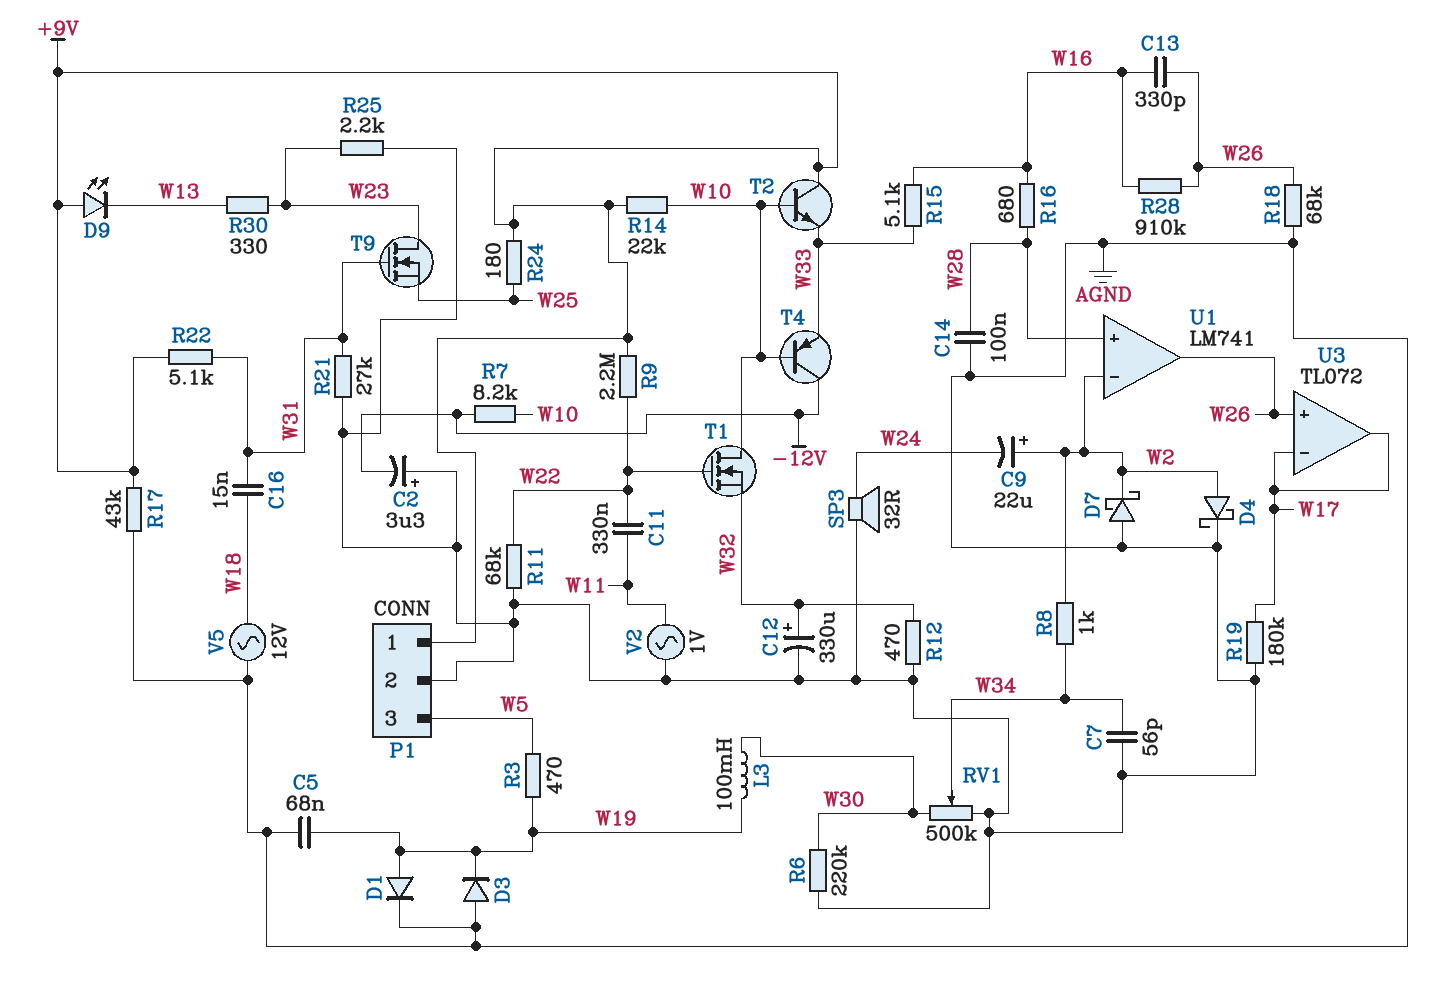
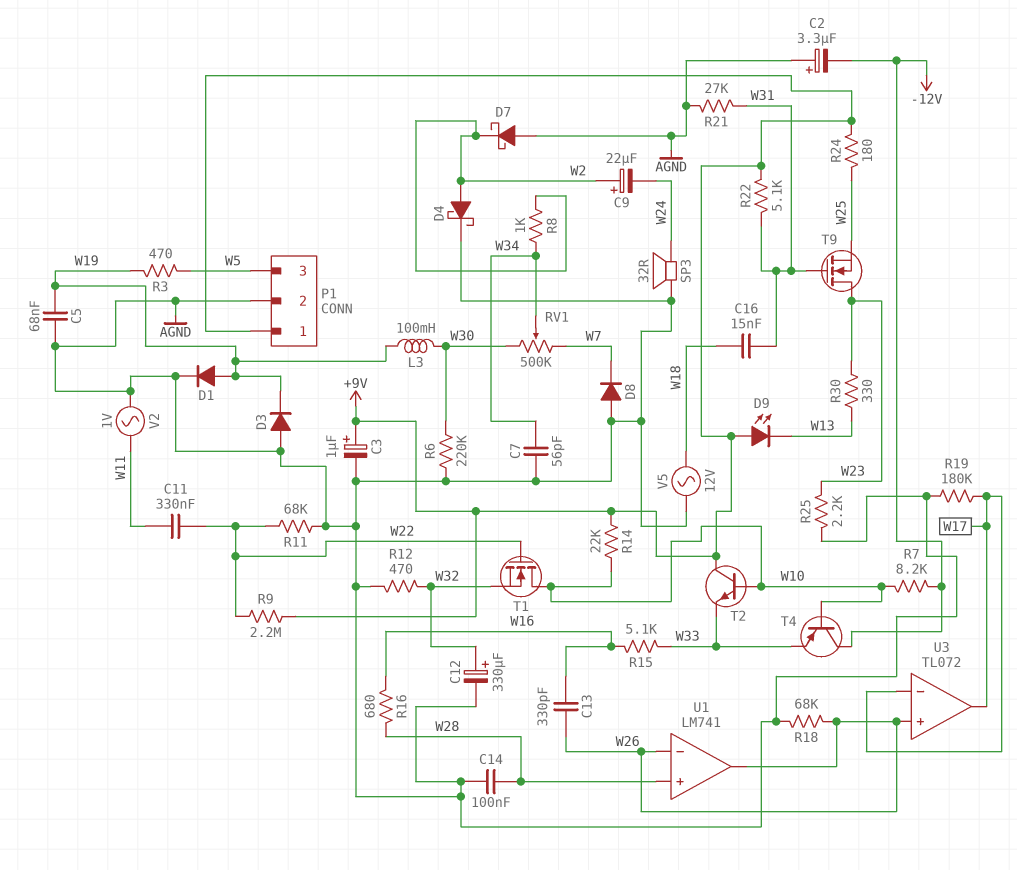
C3: none -> 1uF (plus +9V, minus AGND)
D8: none -> diode (A AGND, K W7)
R17: 43k (+9V, AGND) -> none
R28: 910k (W16, W26) -> none
RV1: 500k (AGND, W30, wiper W34) -> 500k (W7, W30, wiper W34)
U1 pin in-: W2 -> W26

